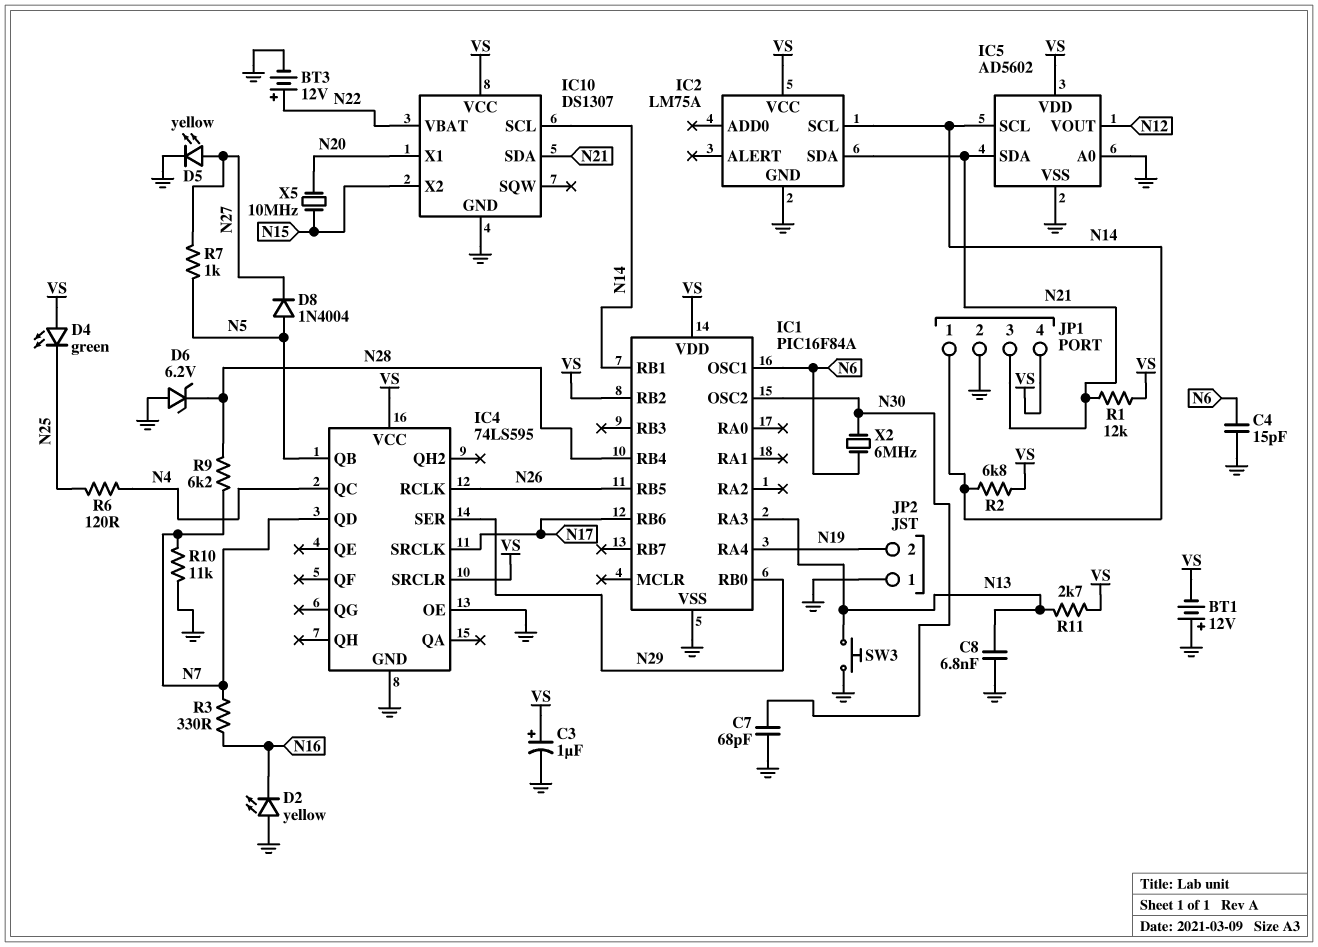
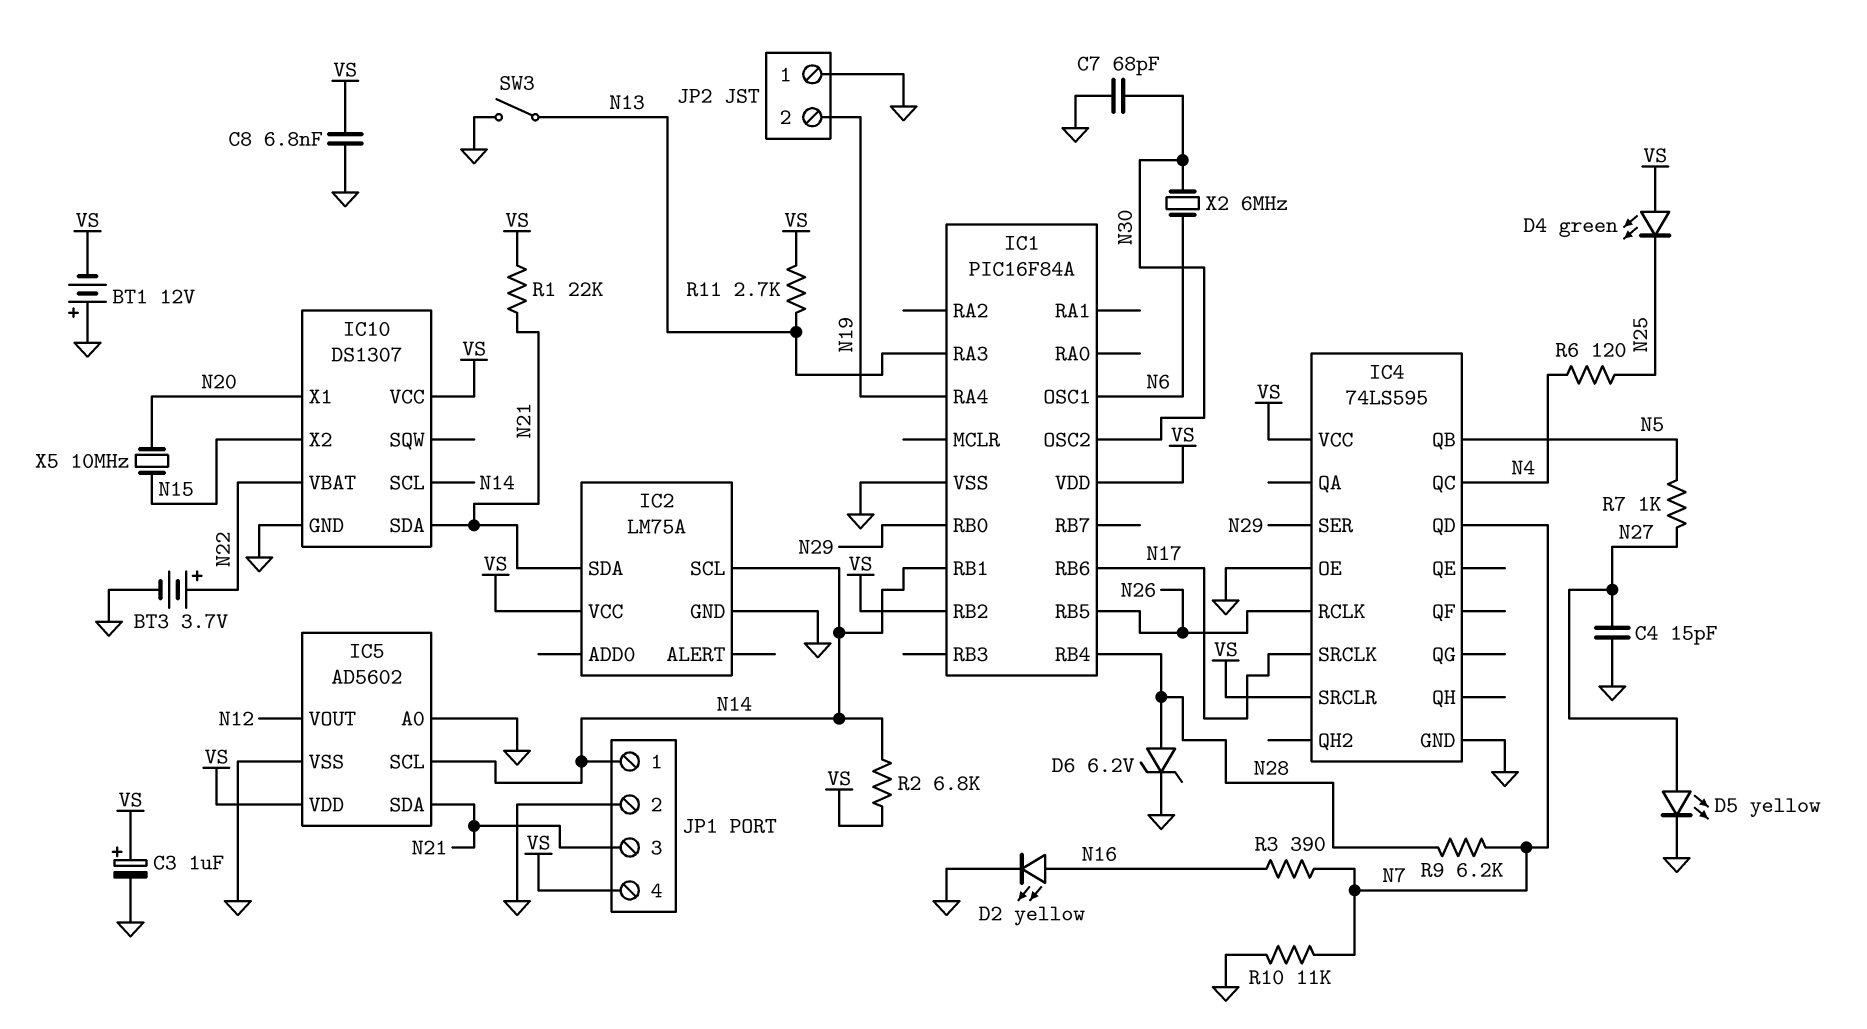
BT3: 12V (plus N22, minus GND) -> 3.7V (plus N22, minus GND)
C4: 15pF (GND, N6) -> 15pF (GND, N27)
C8: 6.8nF (GND, N13) -> 6.8nF (GND, VS)
D2: LED yellow (A GND, K N16) -> LED yellow (A N16, K GND)
D6: zener 6.2V (A GND, K N28) -> zener 6.2V (A N28, K GND)
D8: diode 1N4004 (A N5, K N27) -> none
R1: 12k (N21, VS) -> 22k (N21, VS)
R3: 330 (N7, N16) -> 390 (N7, N16)
SW3: button (GND, N13) -> switch (GND, N13)

